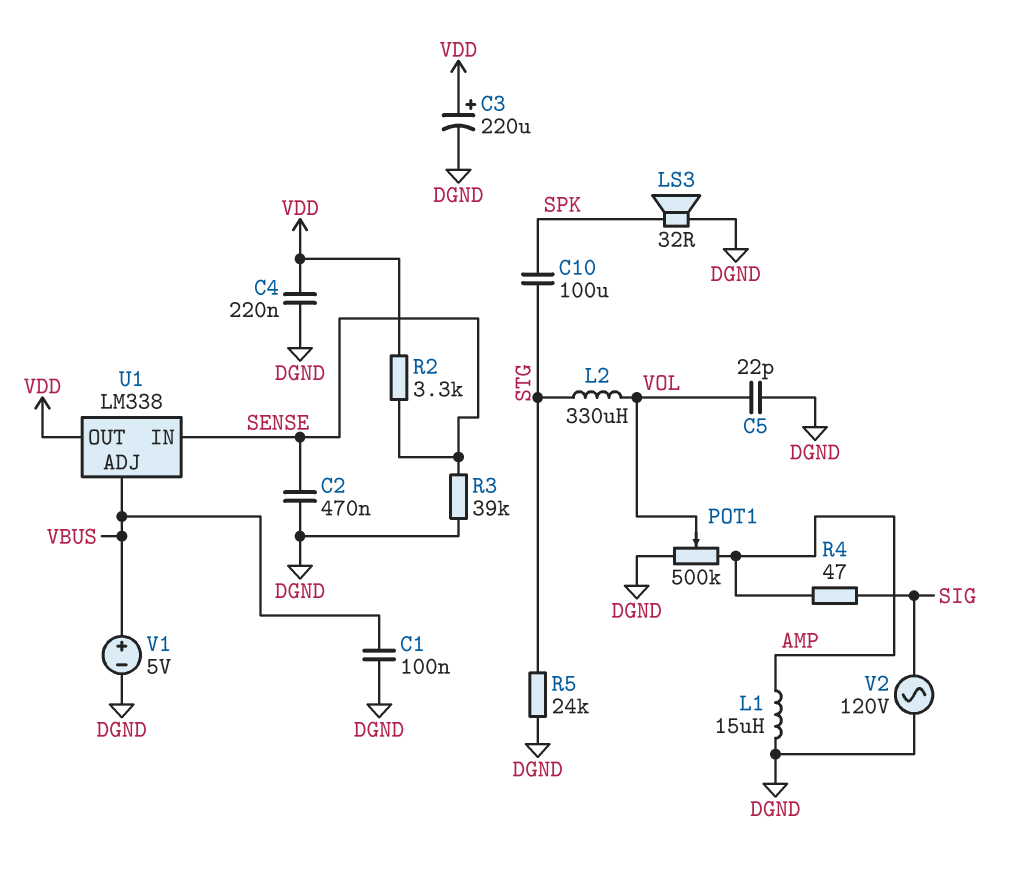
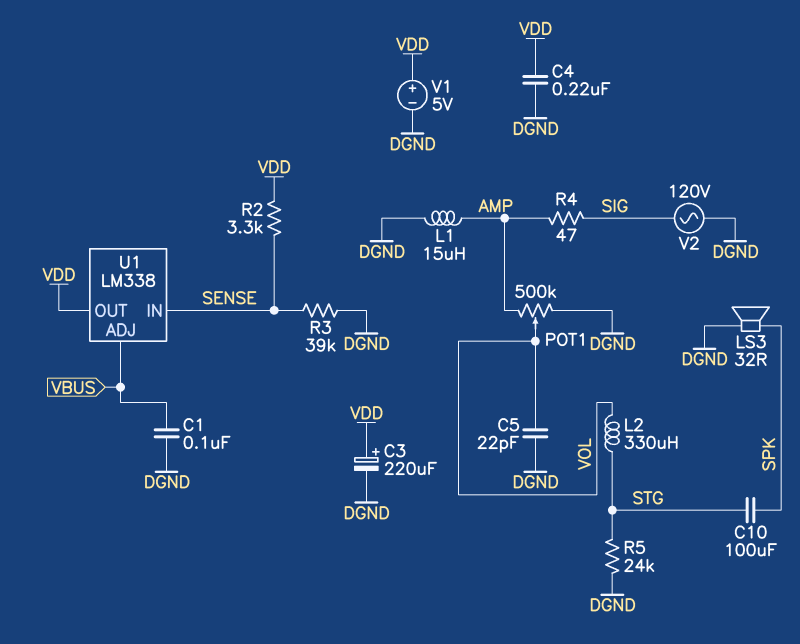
C2: 470nF (DGND, SENSE) -> none
V1: 5V (plus VBUS, minus DGND) -> 5V (plus VDD, minus DGND)

